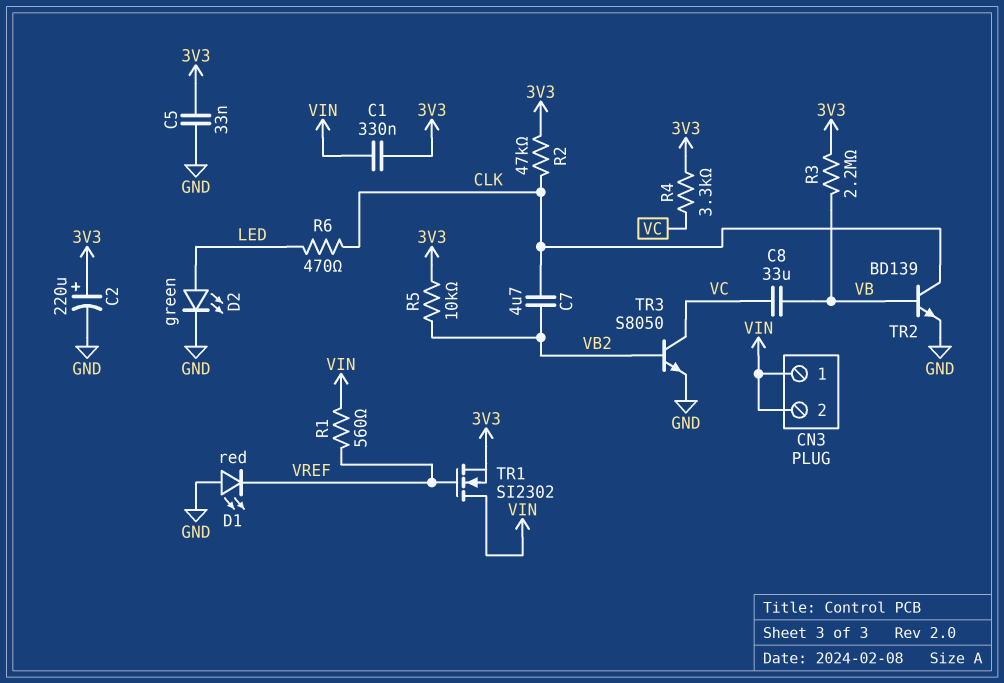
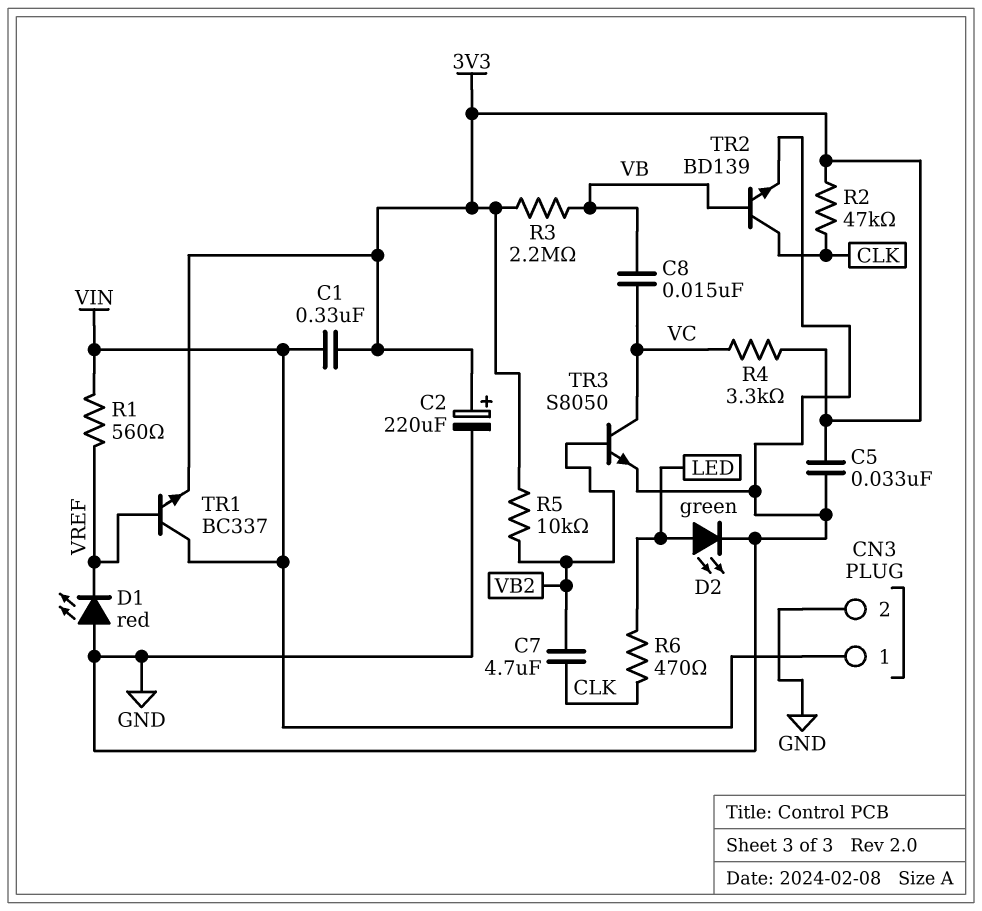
C8: 33uF (VB, VC) -> 15nF (VB, VC)
CN3 pin 2: VIN -> GND
TR1: NMOS SI2302 (G VREF, D VIN, S 3V3) -> NPN BC337 (B VREF, C VIN, E 3V3)

